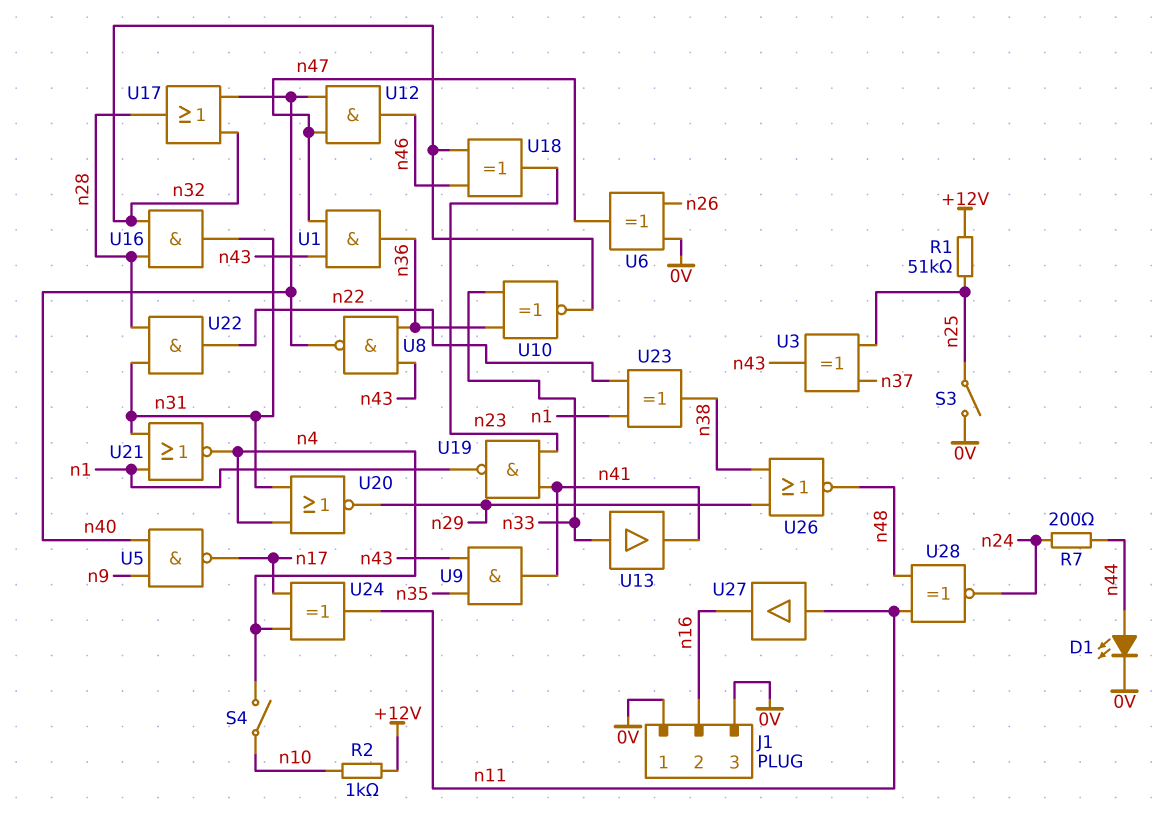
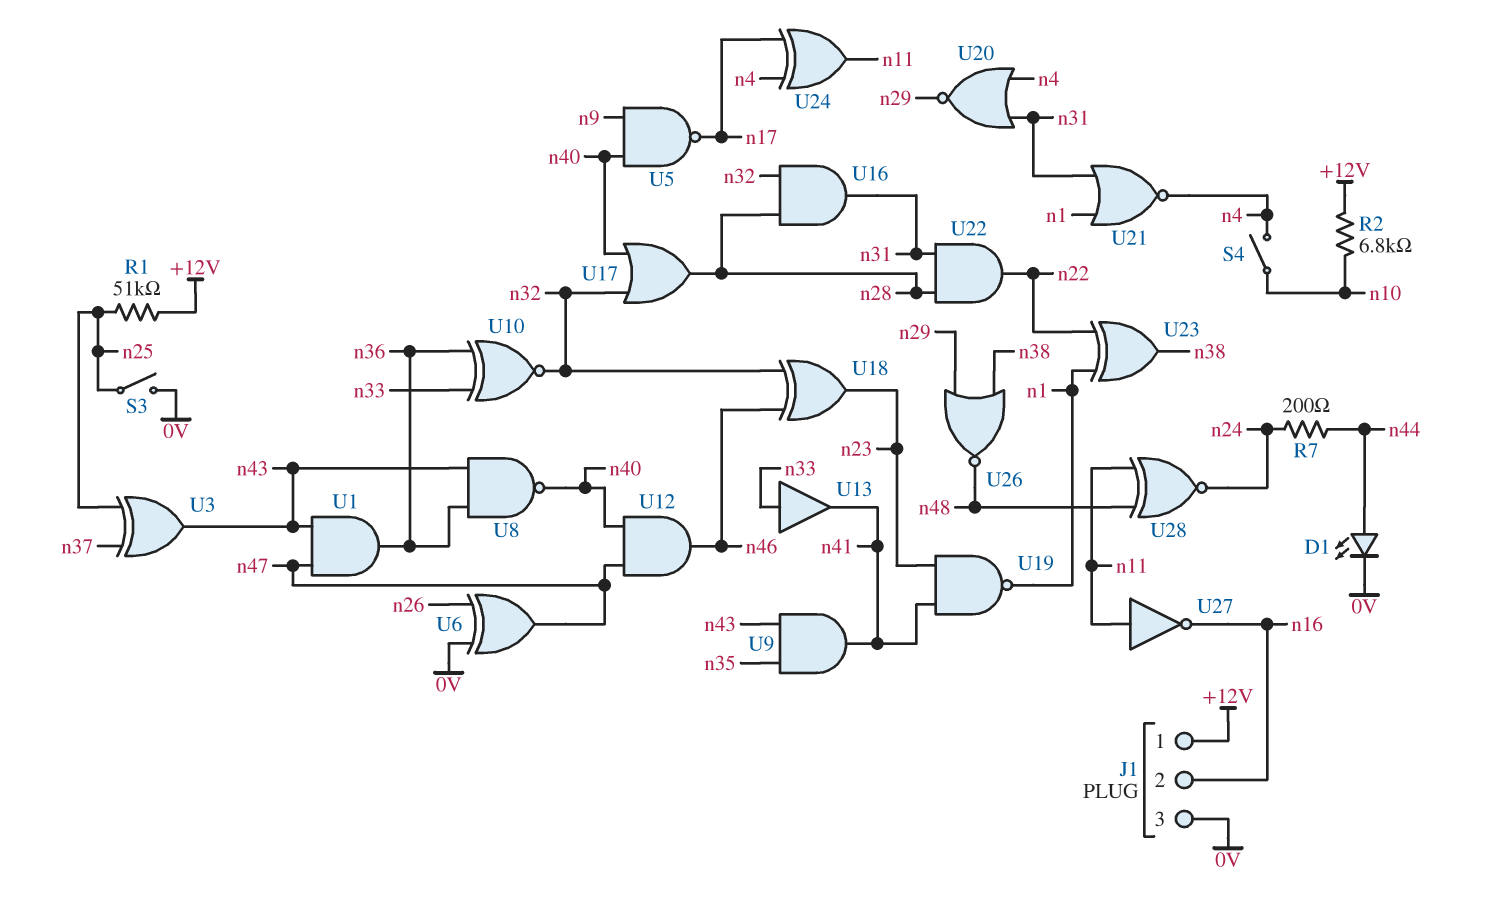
J1 pin 1: 0V -> +12V
R2: 1k (+12V, n10) -> 6.8k (+12V, n10)
U27: buffer (in n11, out n16) -> NOT (in n11, out n16)

